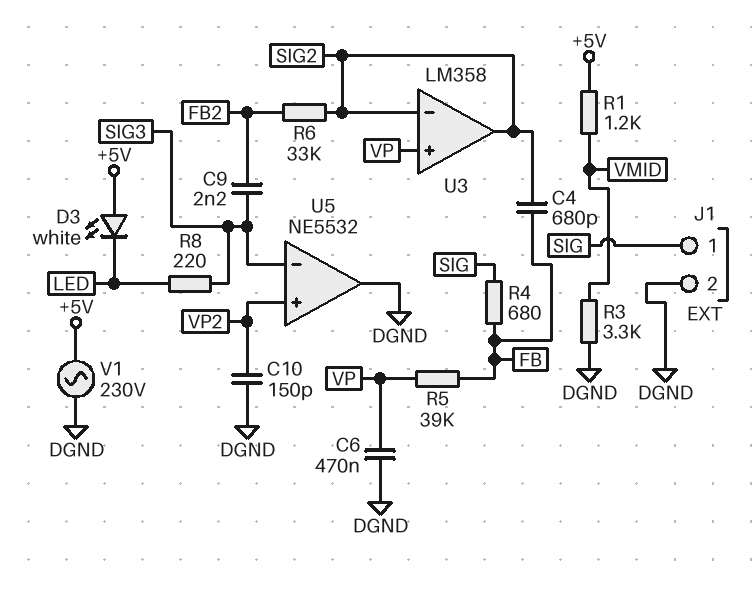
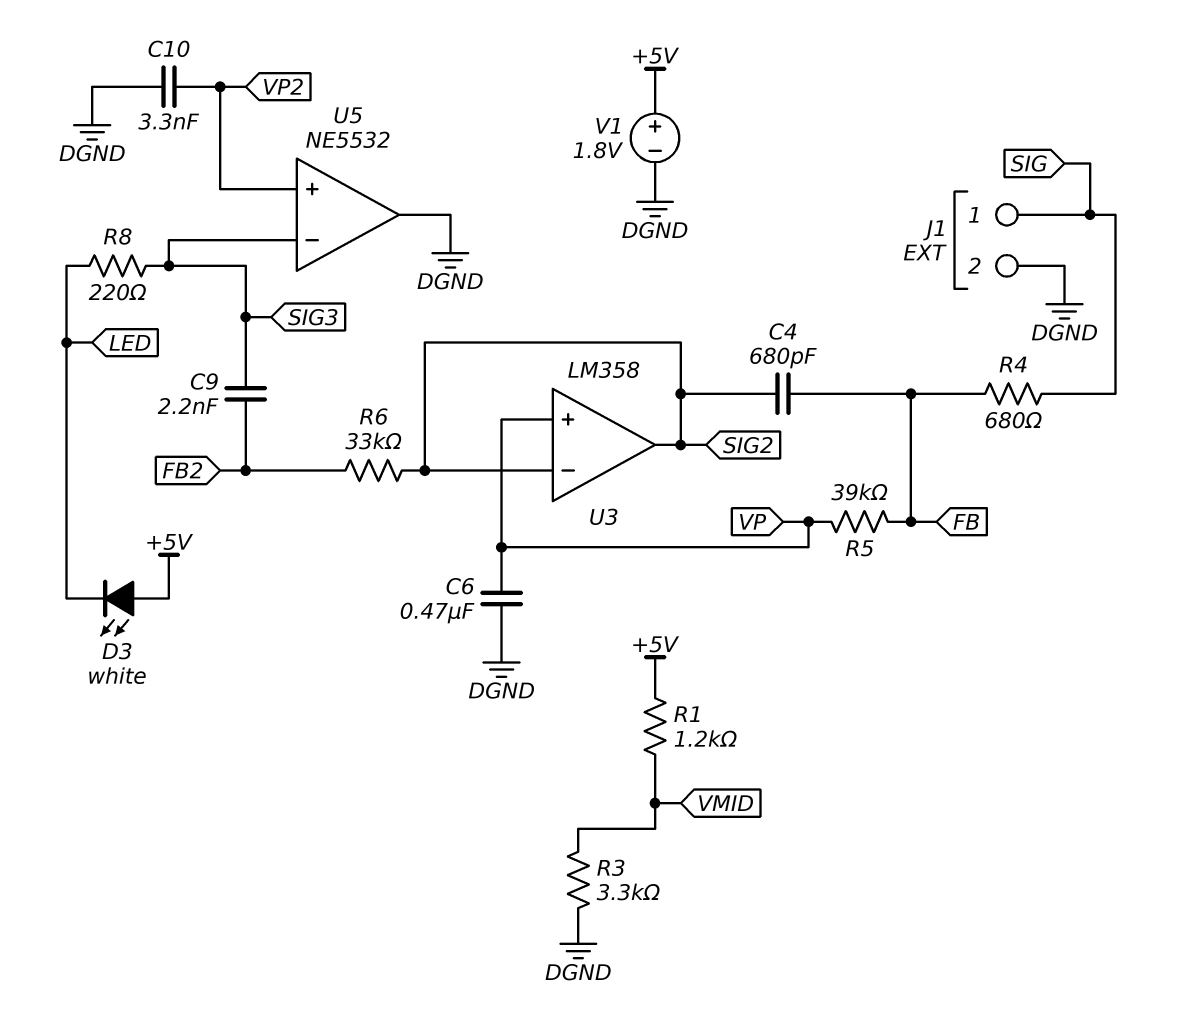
C10: 150pF (DGND, VP2) -> 3.3nF (DGND, VP2)
V1: AC 230V (+5V, DGND) -> 1.8V (plus +5V, minus DGND)

